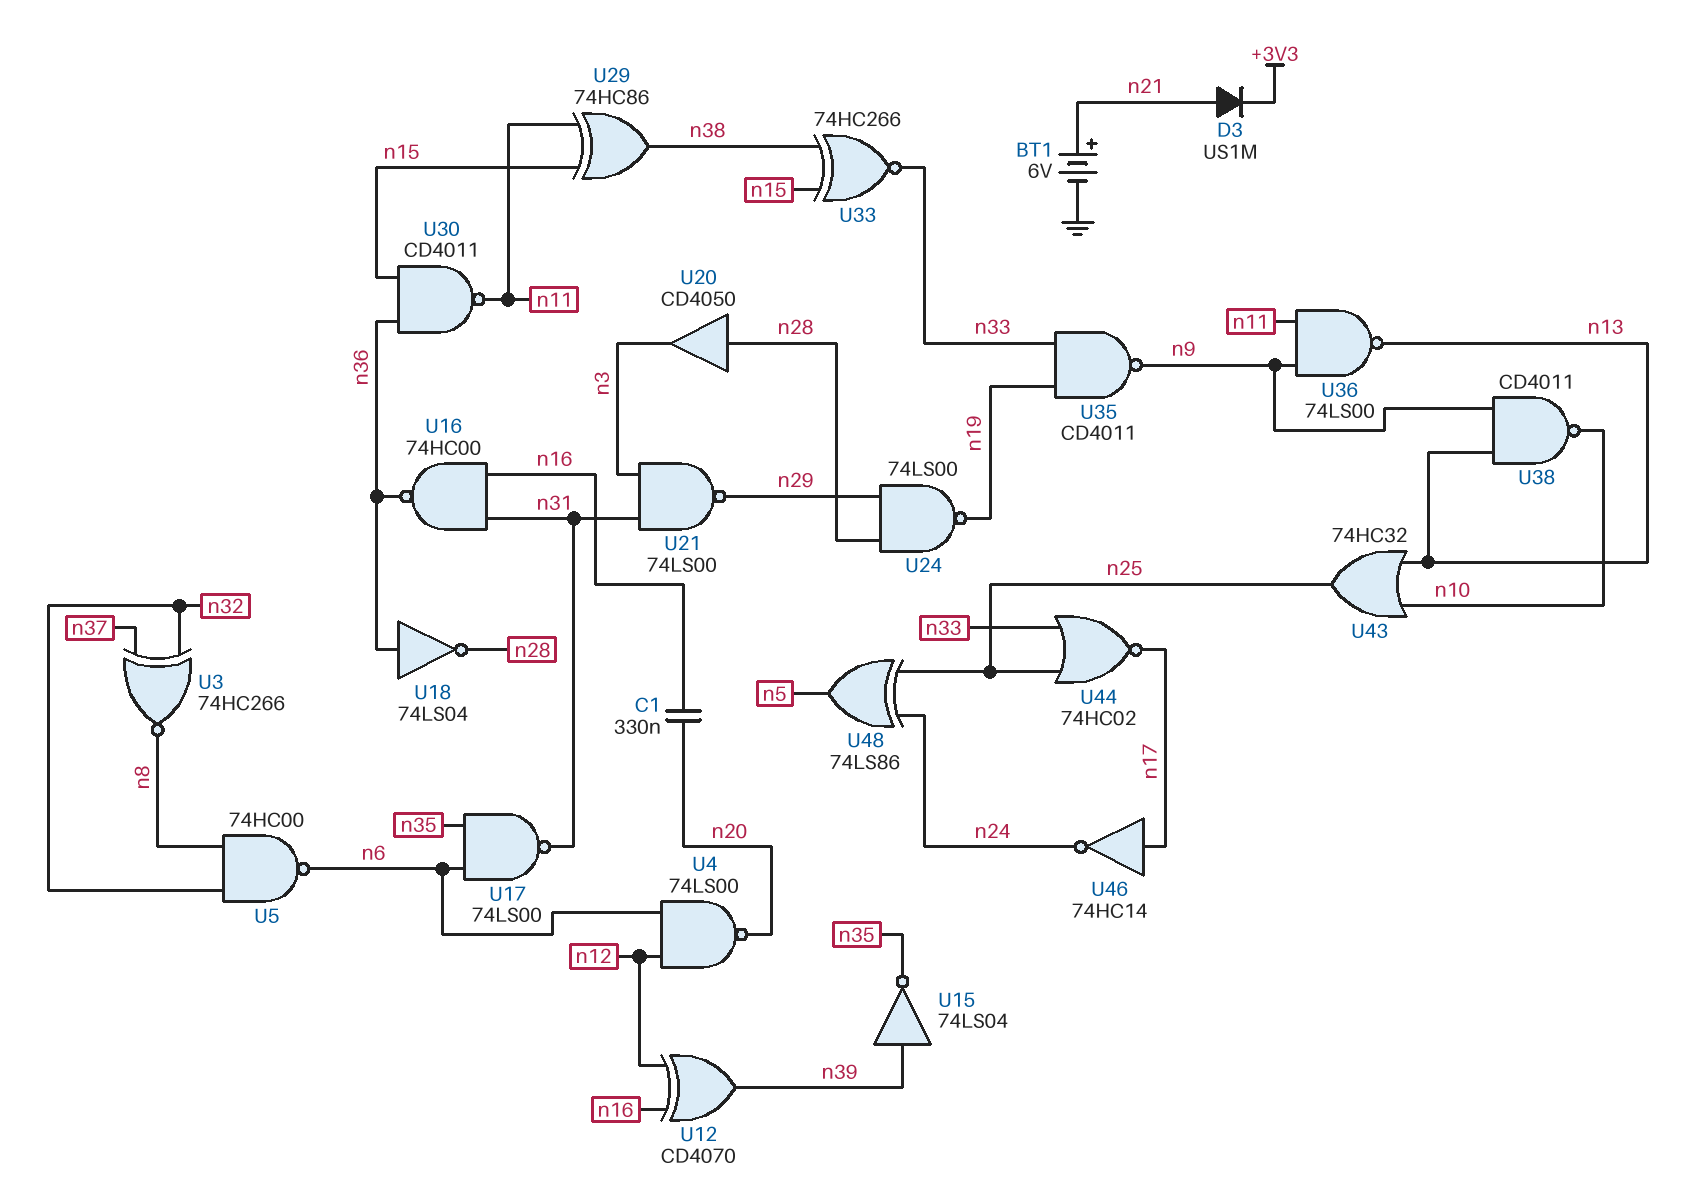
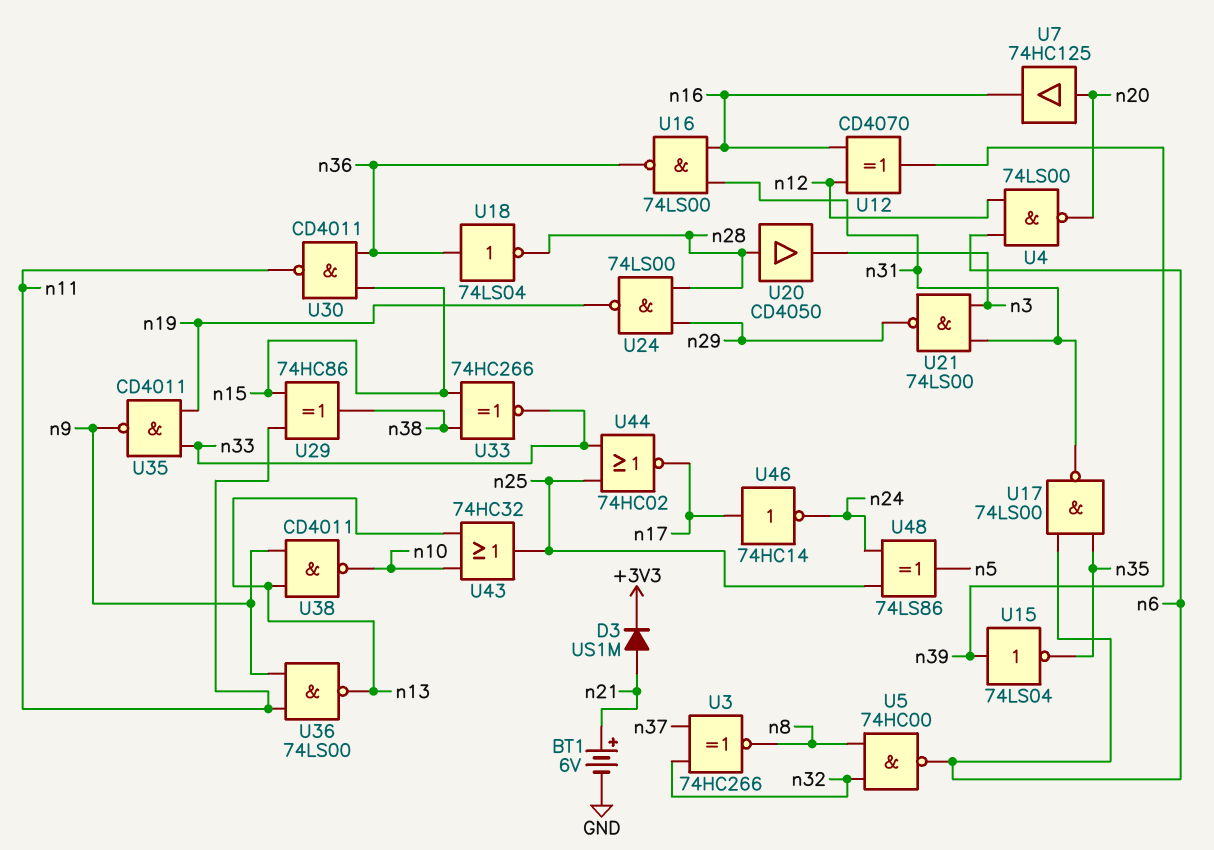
C1: 330nF (n16, n20) -> none
U7: none -> buffer 74HC125 (in n20, out n16)
U16: NAND 74HC00 (in n16, in n31, out n36) -> NAND 74LS00 (in n16, in n31, out n36)

